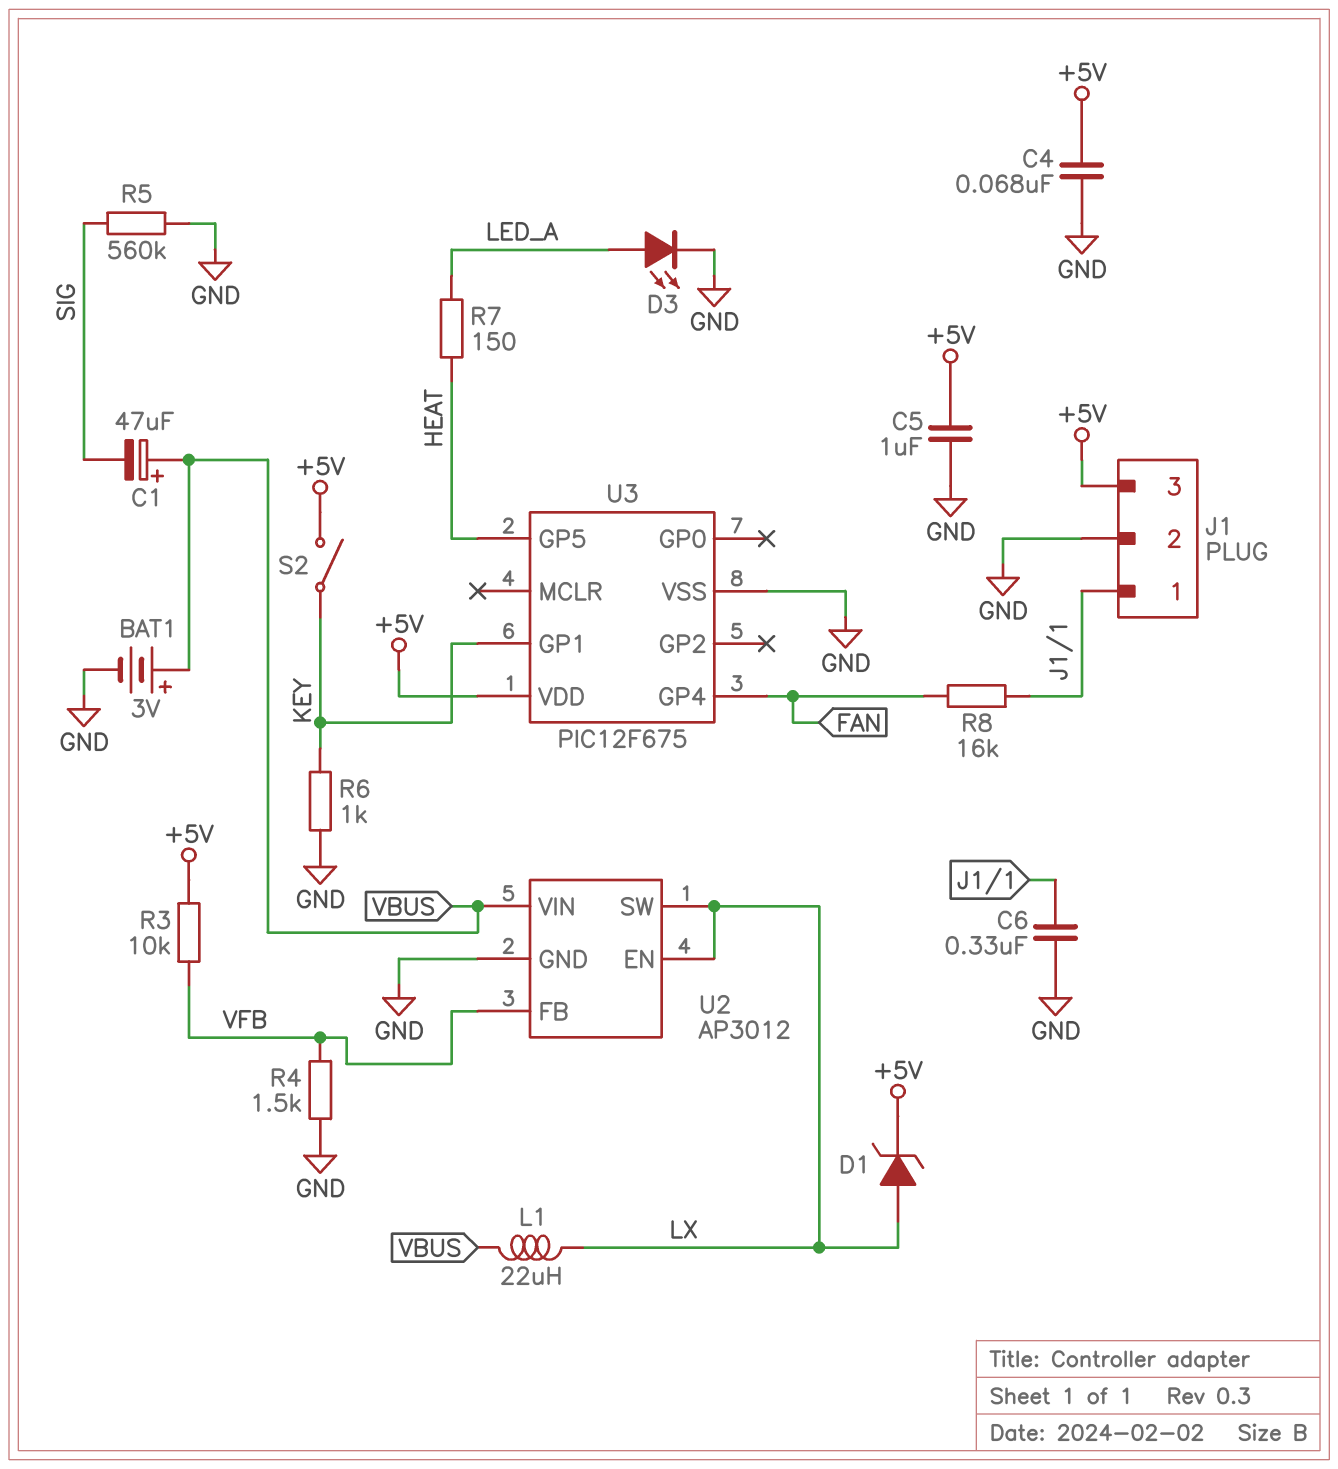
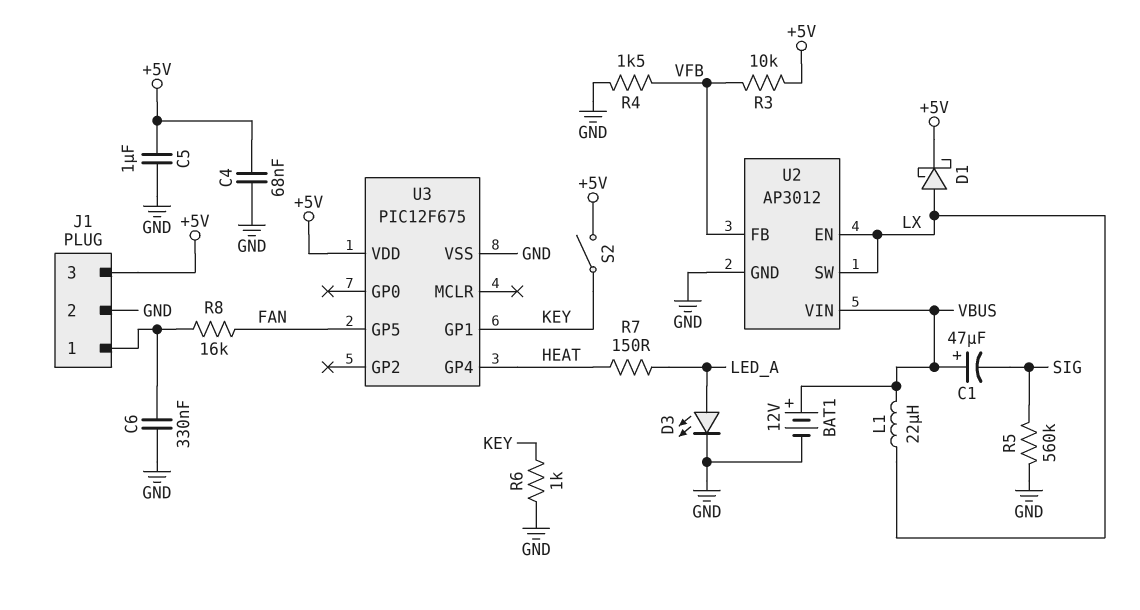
BAT1: 3V (plus VBUS, minus GND) -> 12V (plus VBUS, minus GND)
D1: zener (A LX, K +5V) -> schottky (A LX, K +5V)
U3 pin GP4: FAN -> HEAT
U3 pin GP5: HEAT -> FAN

